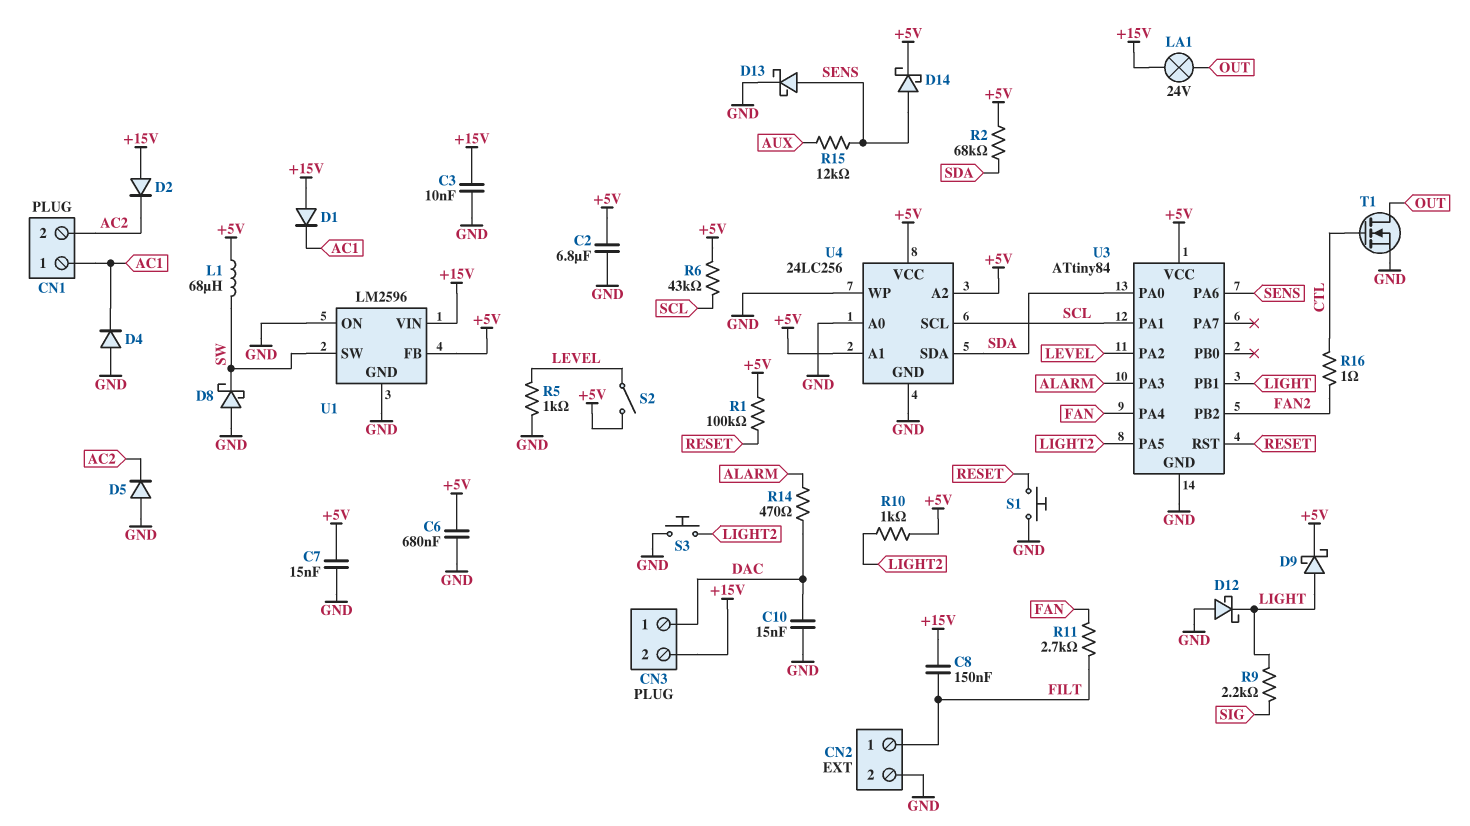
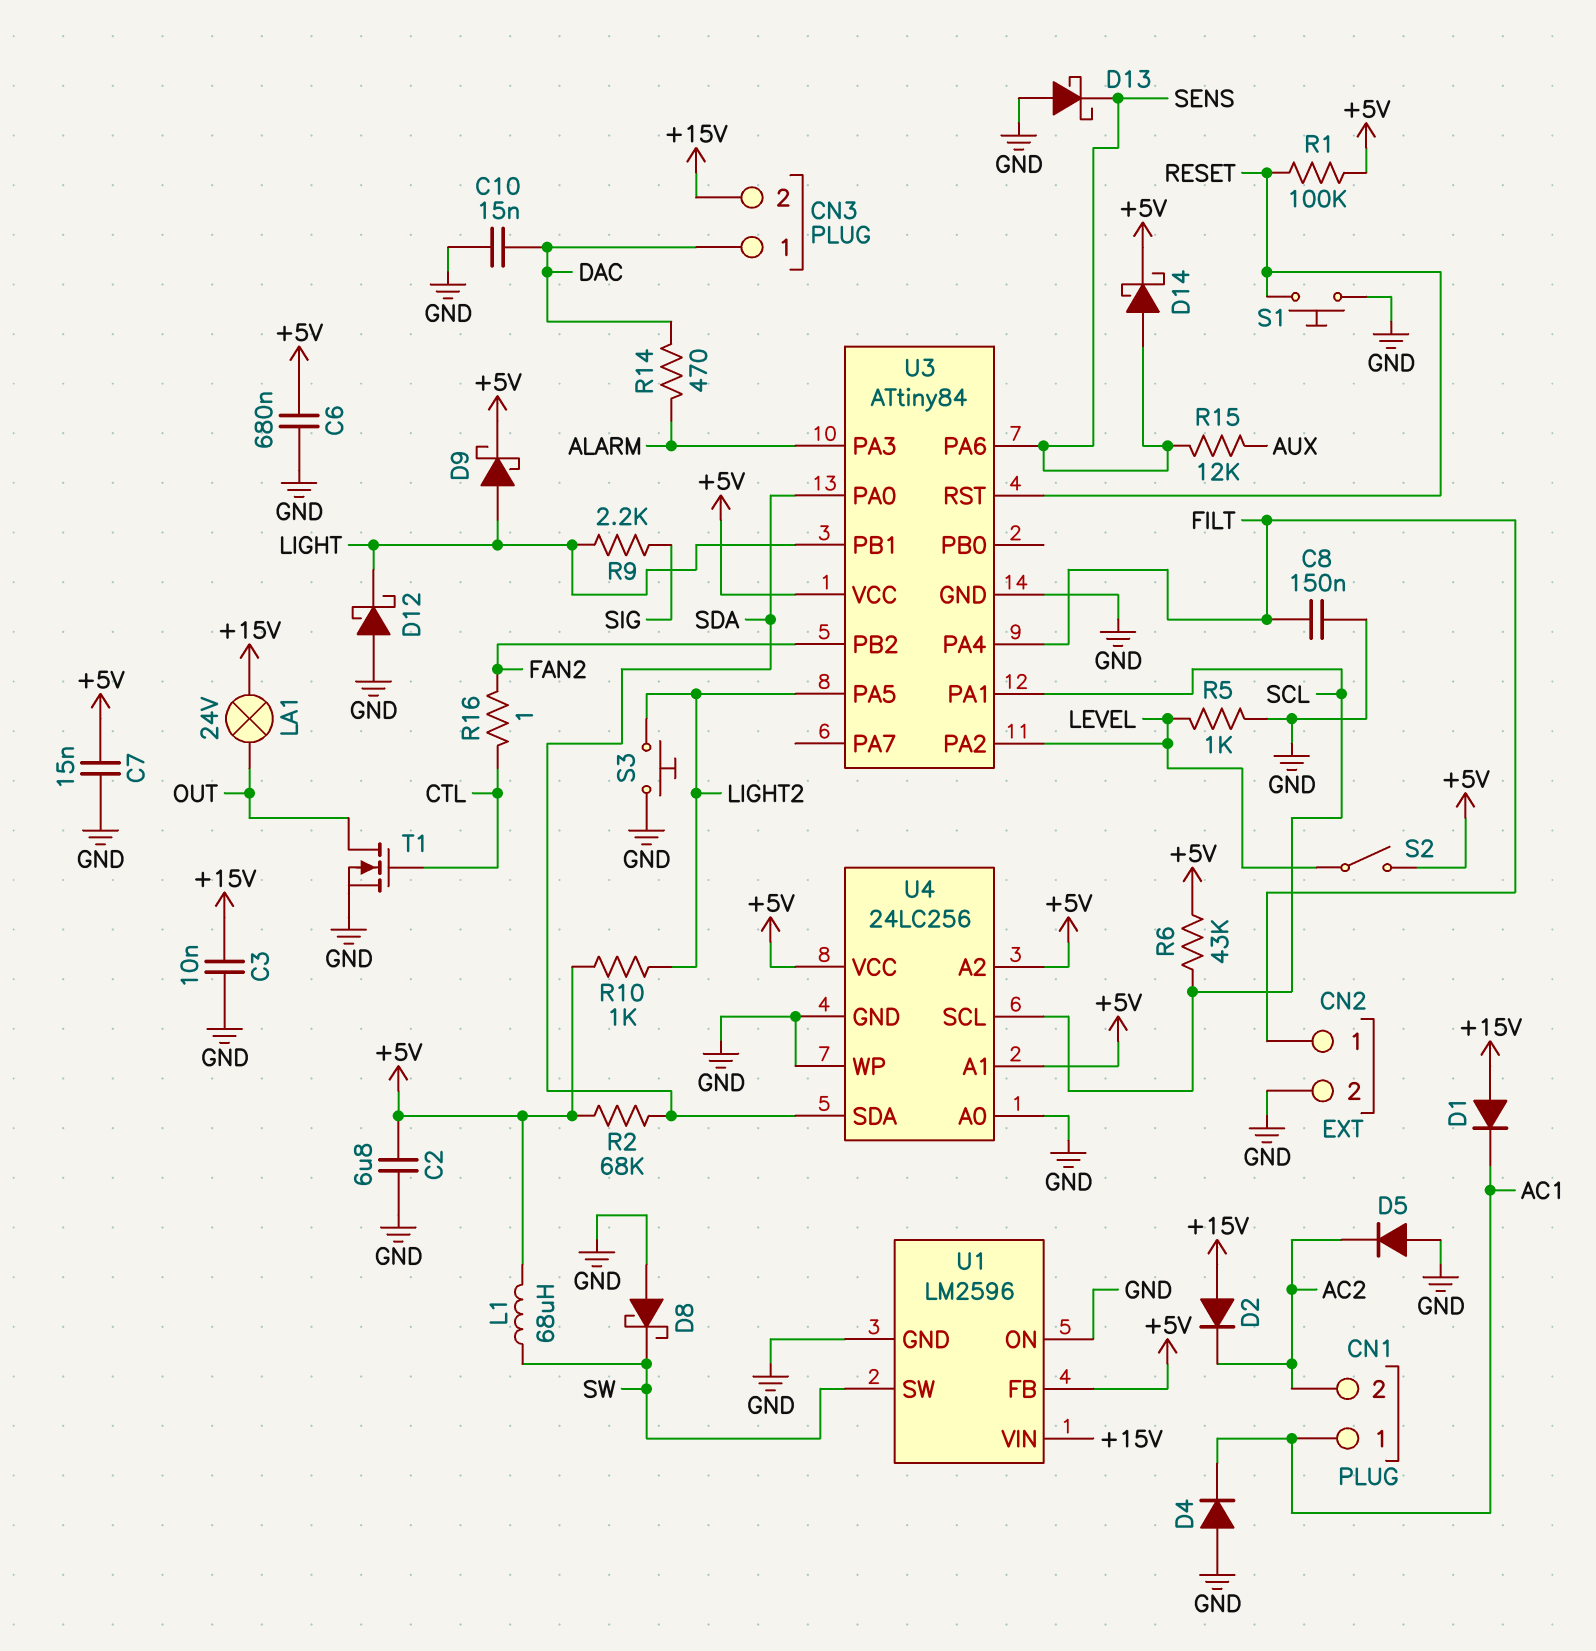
C8: 150nF (+15V, FILT) -> 150nF (FILT, GND)
D13: schottky (A SENS, K GND) -> schottky (A GND, K SENS)
R11: 2.7k (FAN, FILT) -> none
U3 pin PA4: FAN -> FILT

